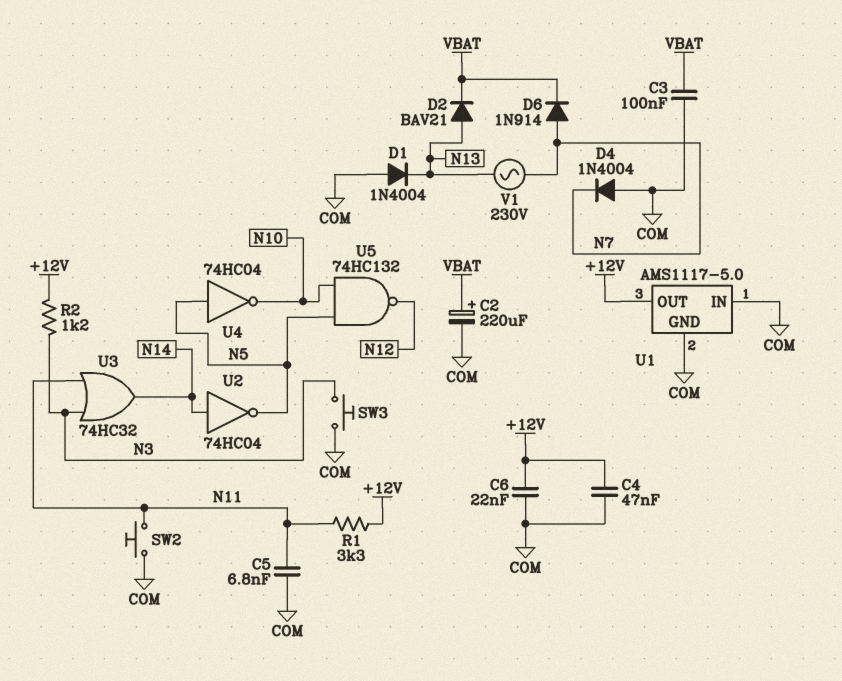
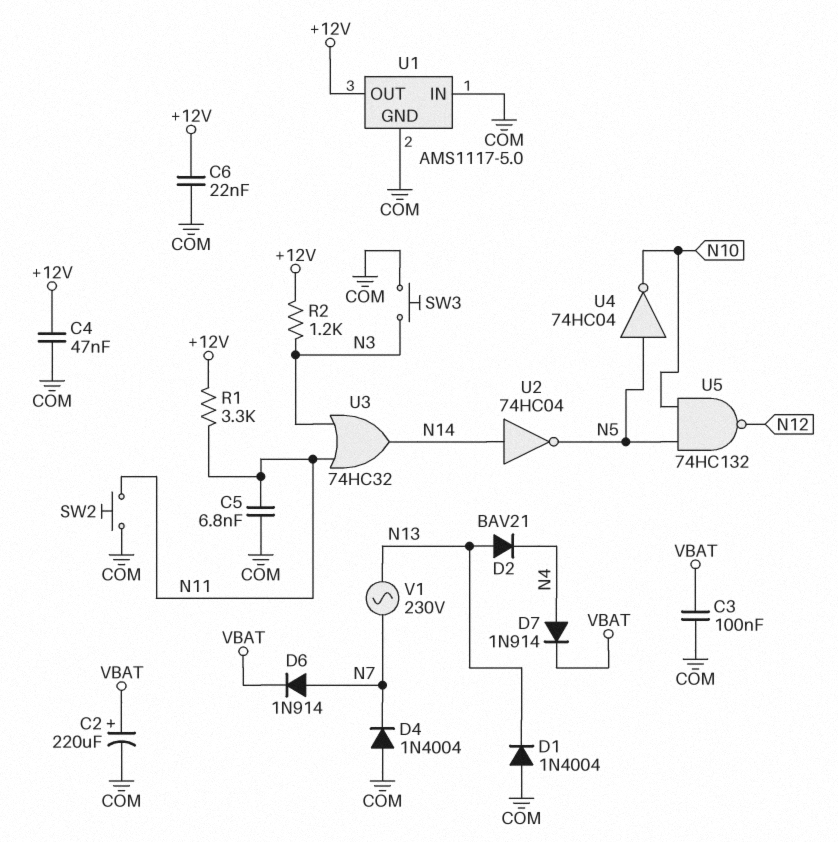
D2: diode BAV21 (A N13, K VBAT) -> diode BAV21 (A N13, K N4)
D7: none -> diode 1N914 (A N4, K VBAT)

